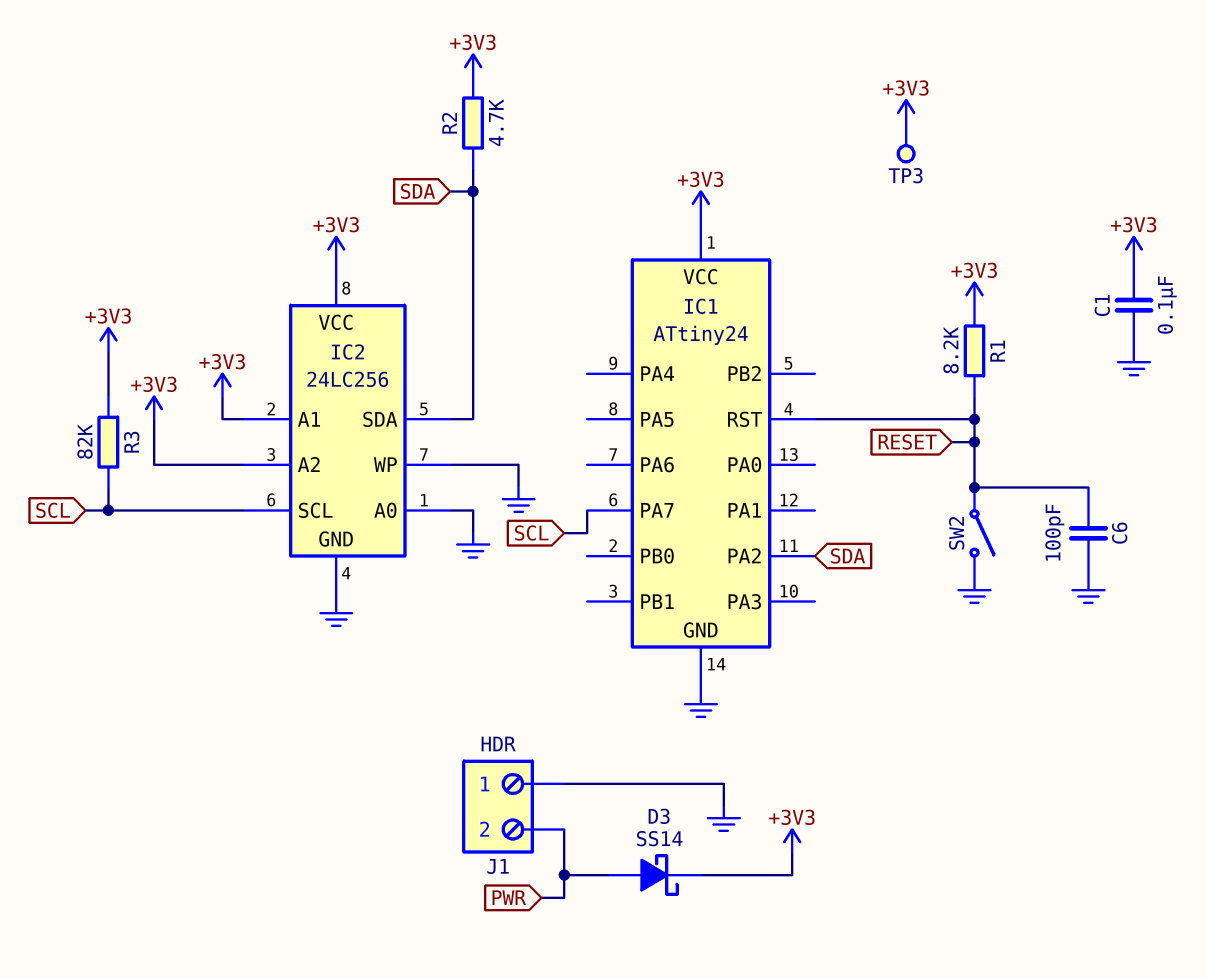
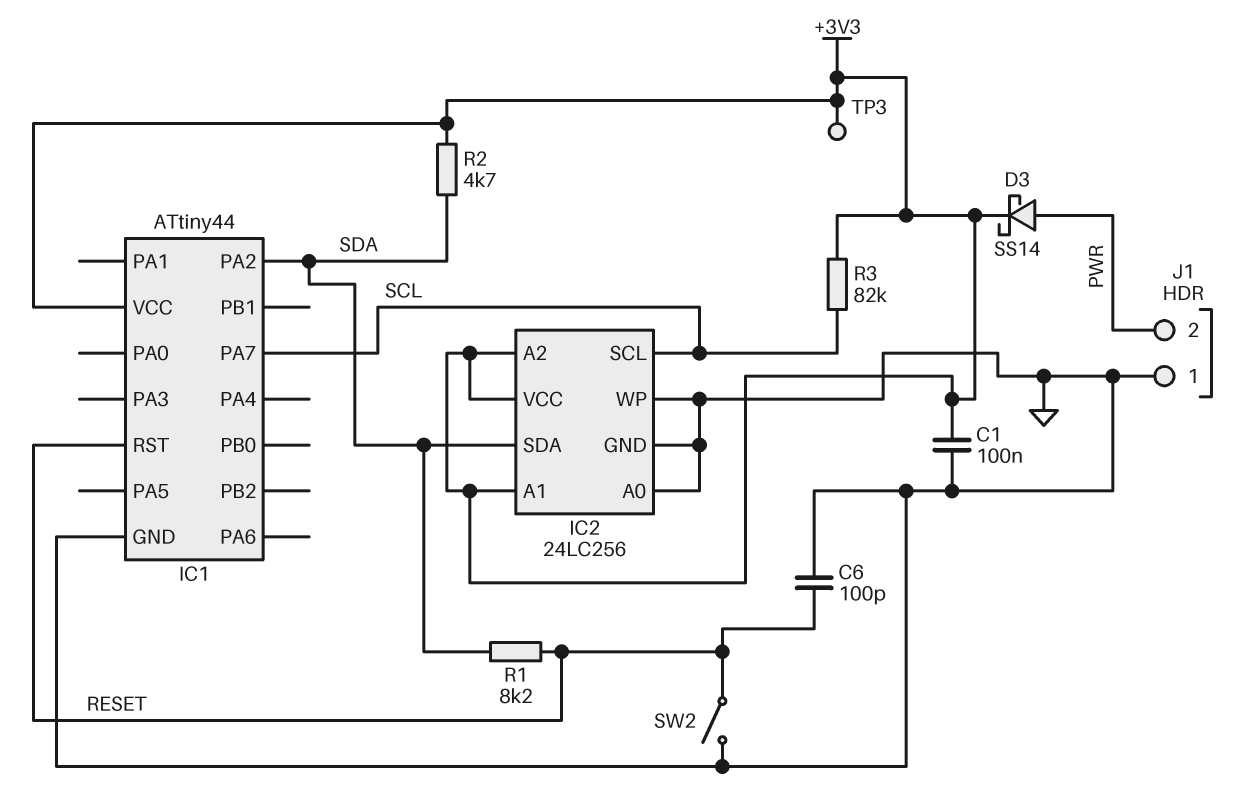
IC1: ATtiny24 -> ATtiny44
R1: 8.2k (+3V3, RESET) -> 8.2k (RESET, SDA)

